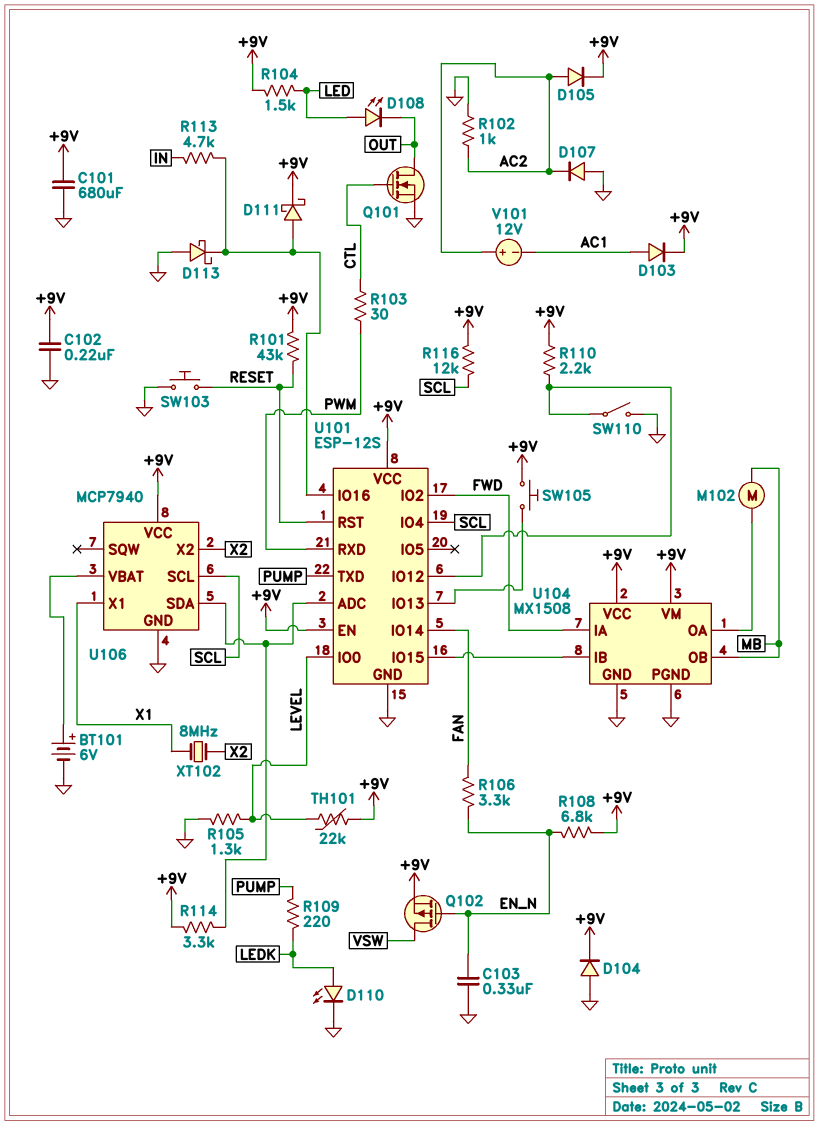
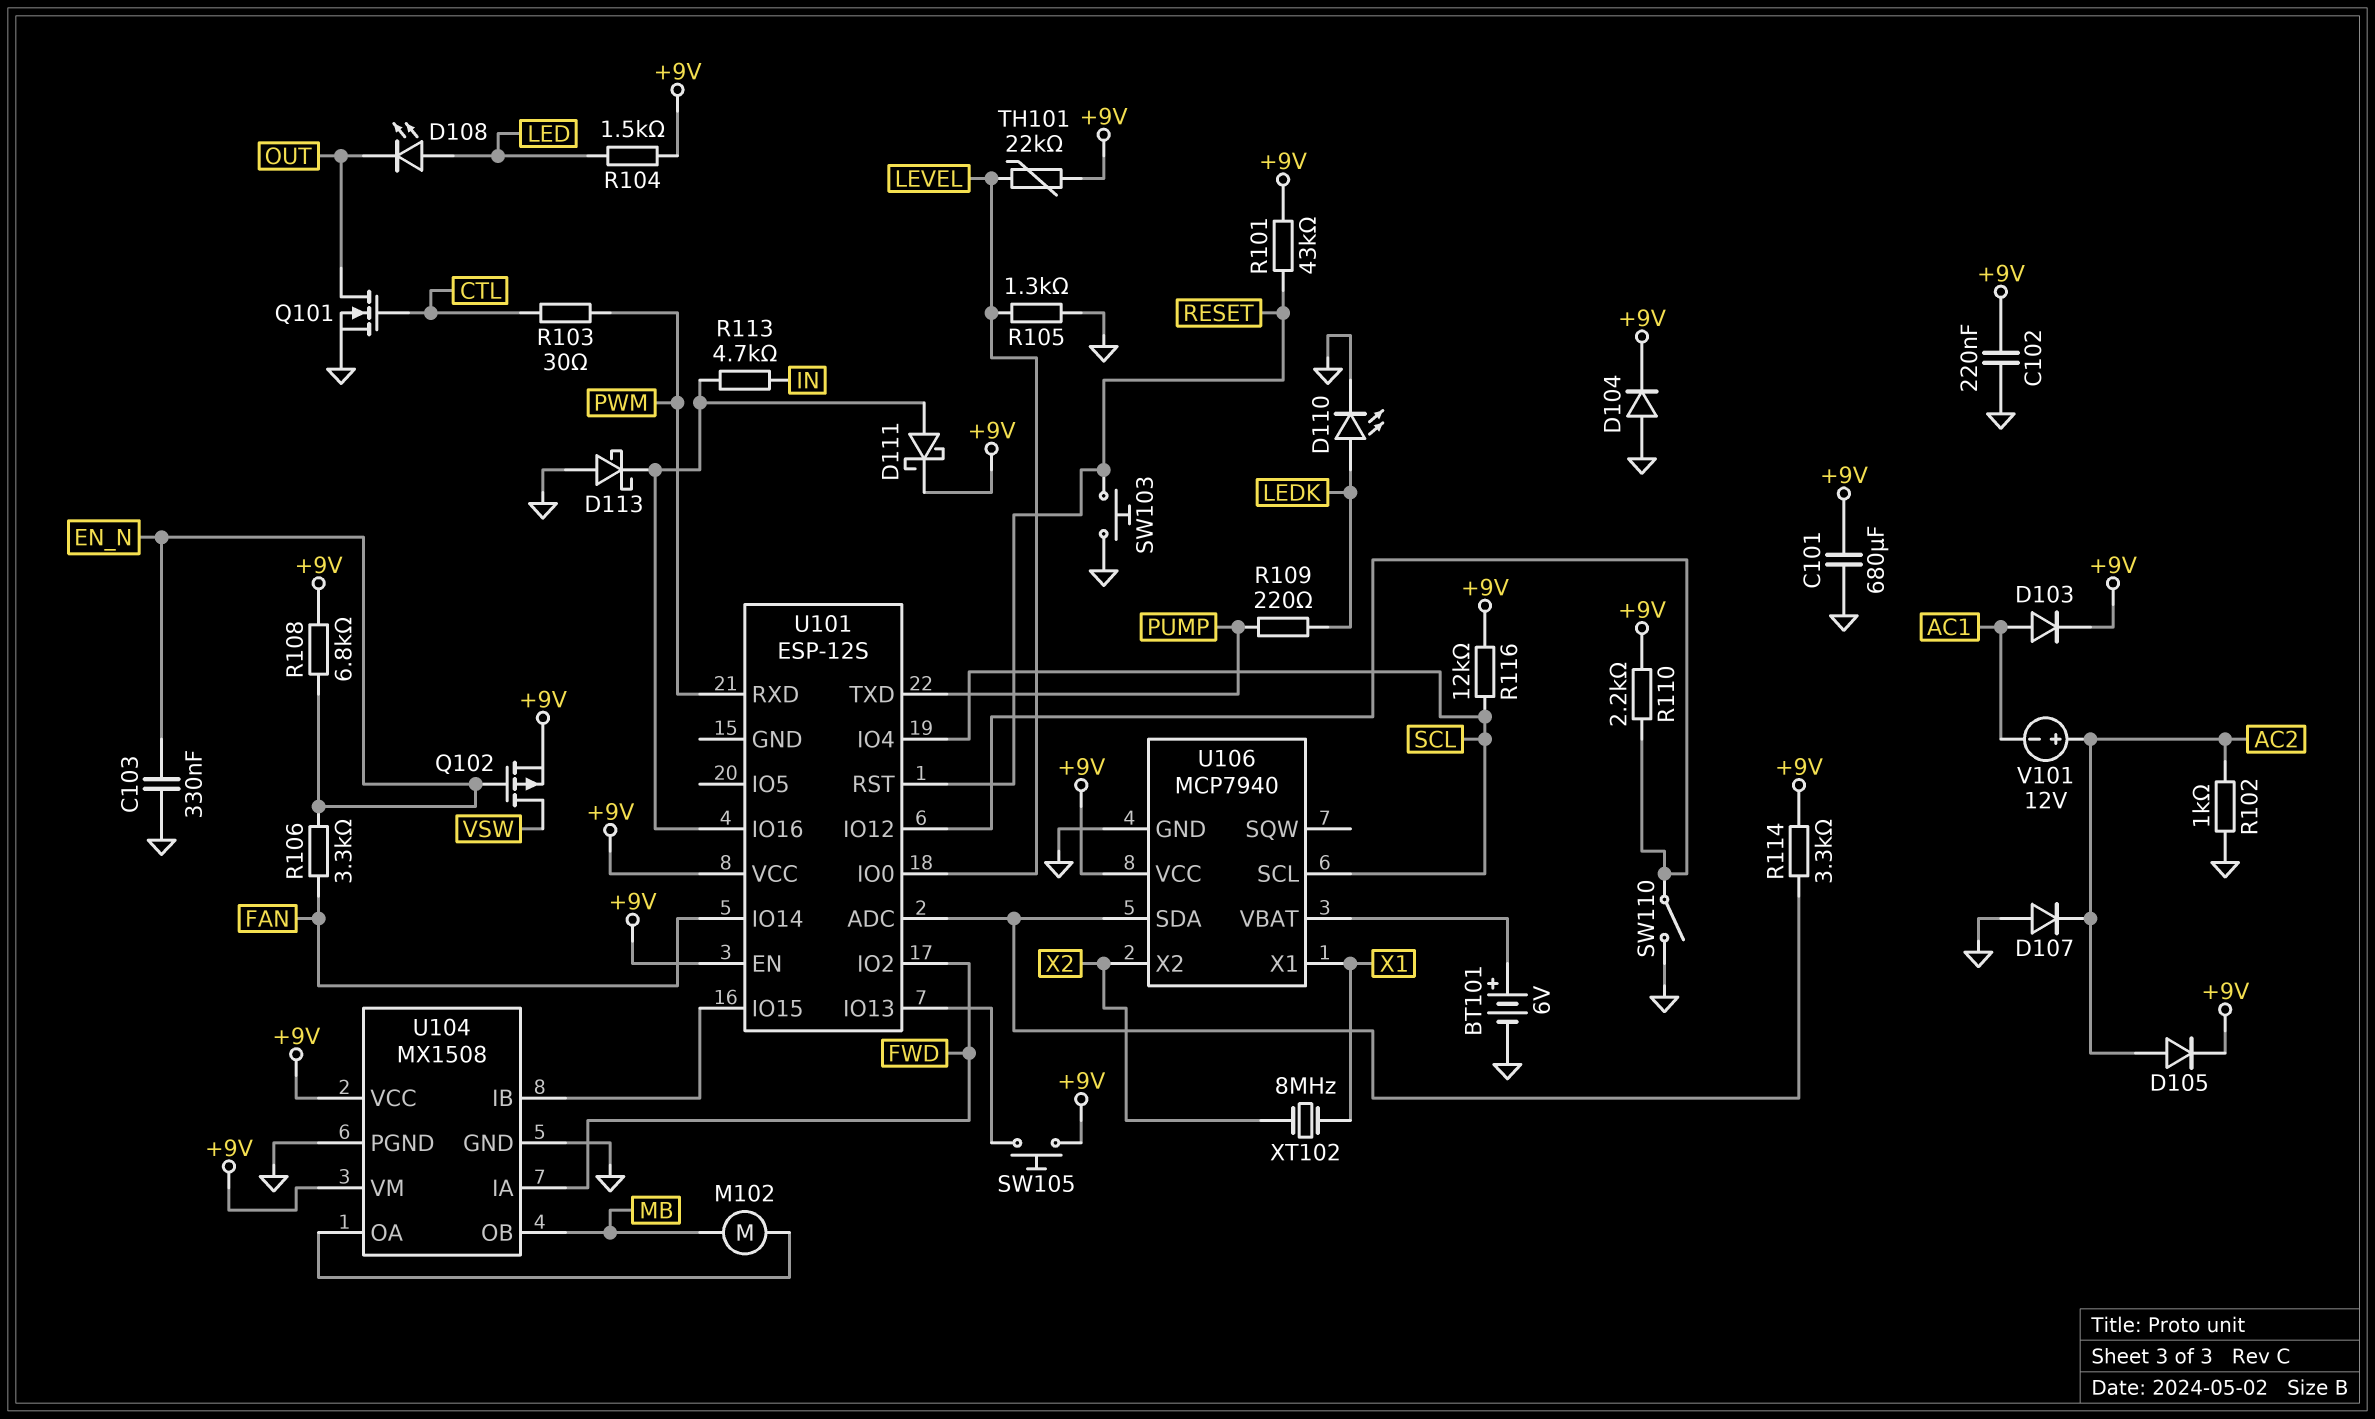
U101 pin GND: GND -> none

